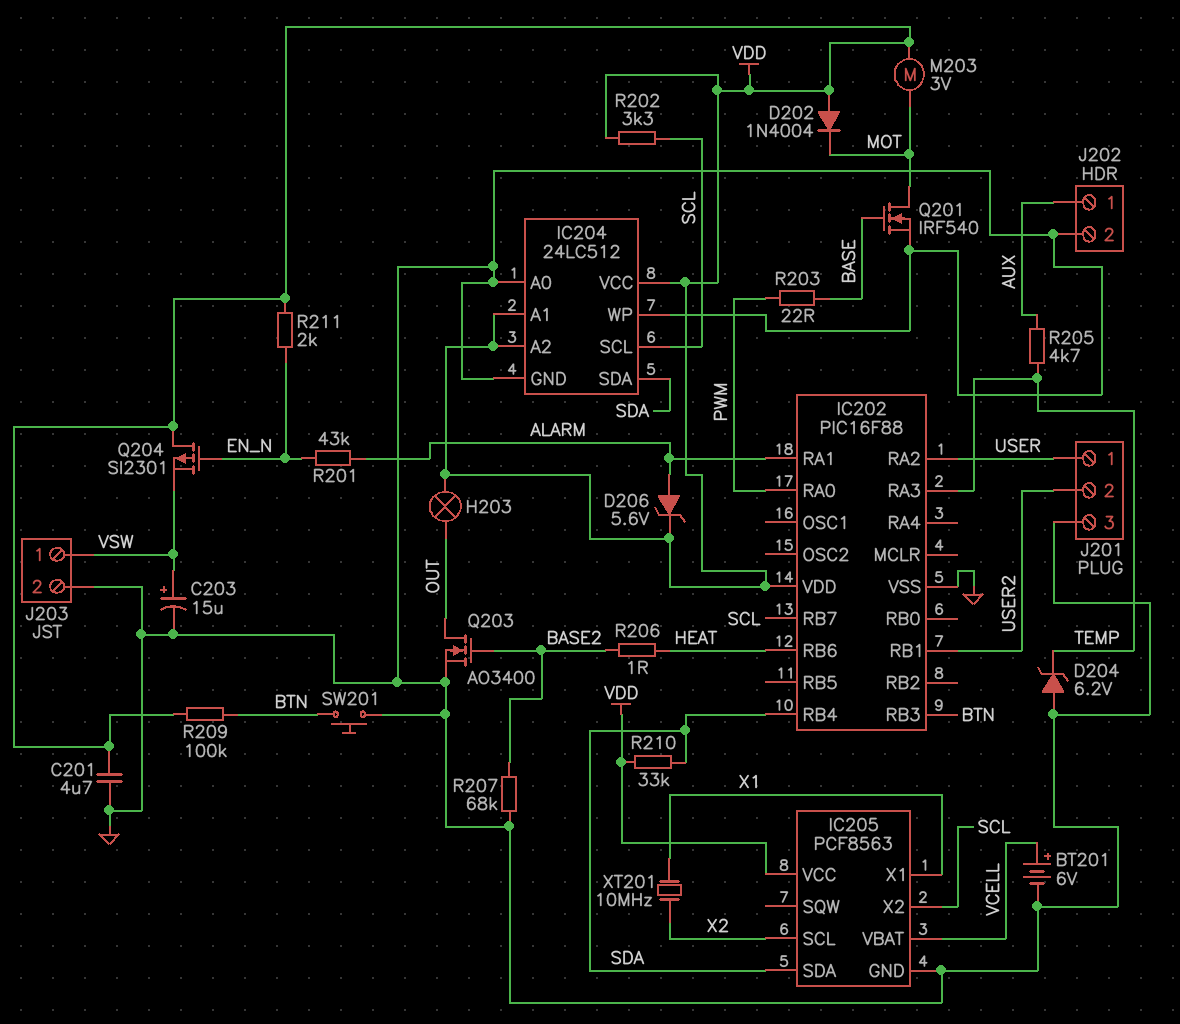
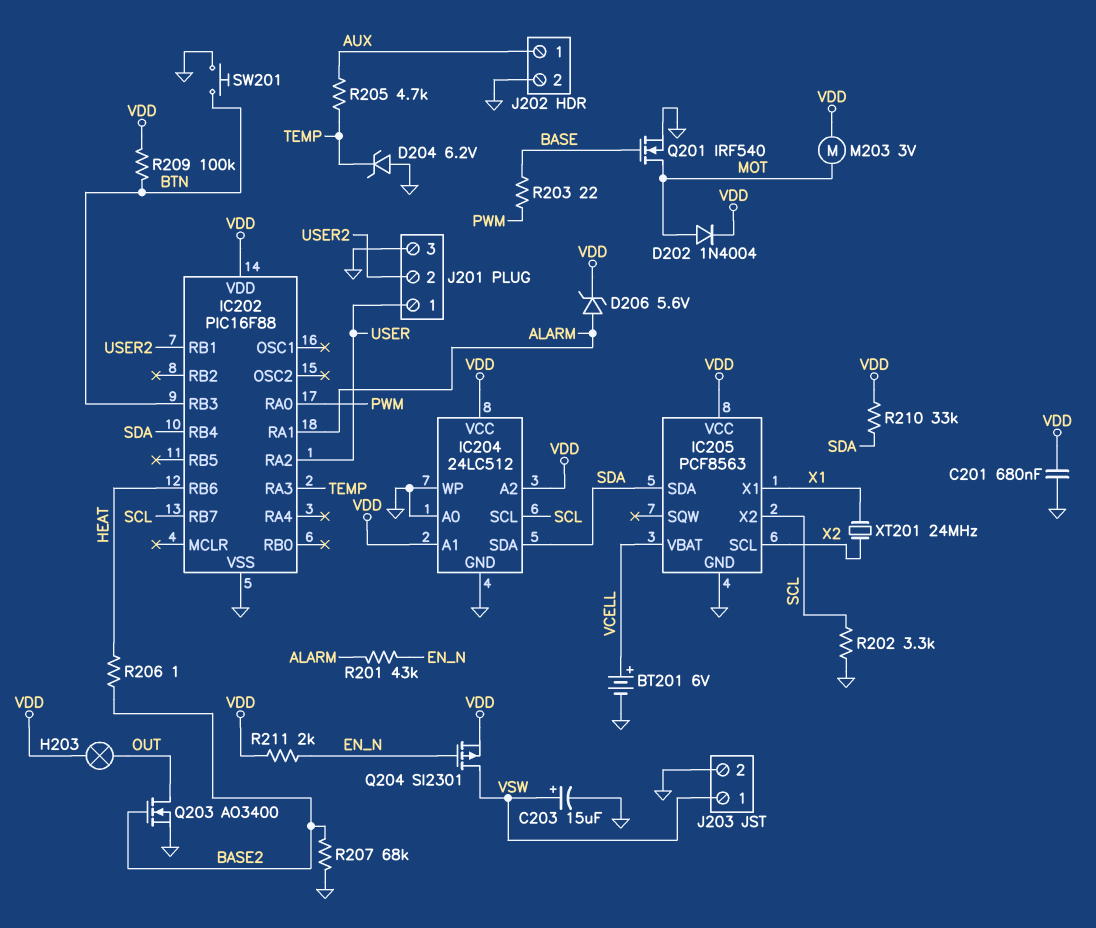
C201: 4.7uF (GND, VDD) -> 680nF (GND, VDD)
D202: diode 1N4004 (A VDD, K MOT) -> diode 1N4004 (A MOT, K VDD)
Q204: PMOS SI2301 (G EN_N, D VDD, S VSW) -> PMOS SI2301 (G EN_N, D VSW, S VDD)
R202: 3.3k (SCL, VDD) -> 3.3k (GND, SCL)
XT201: 10MHz (X1, X2) -> 24MHz (X1, X2)

